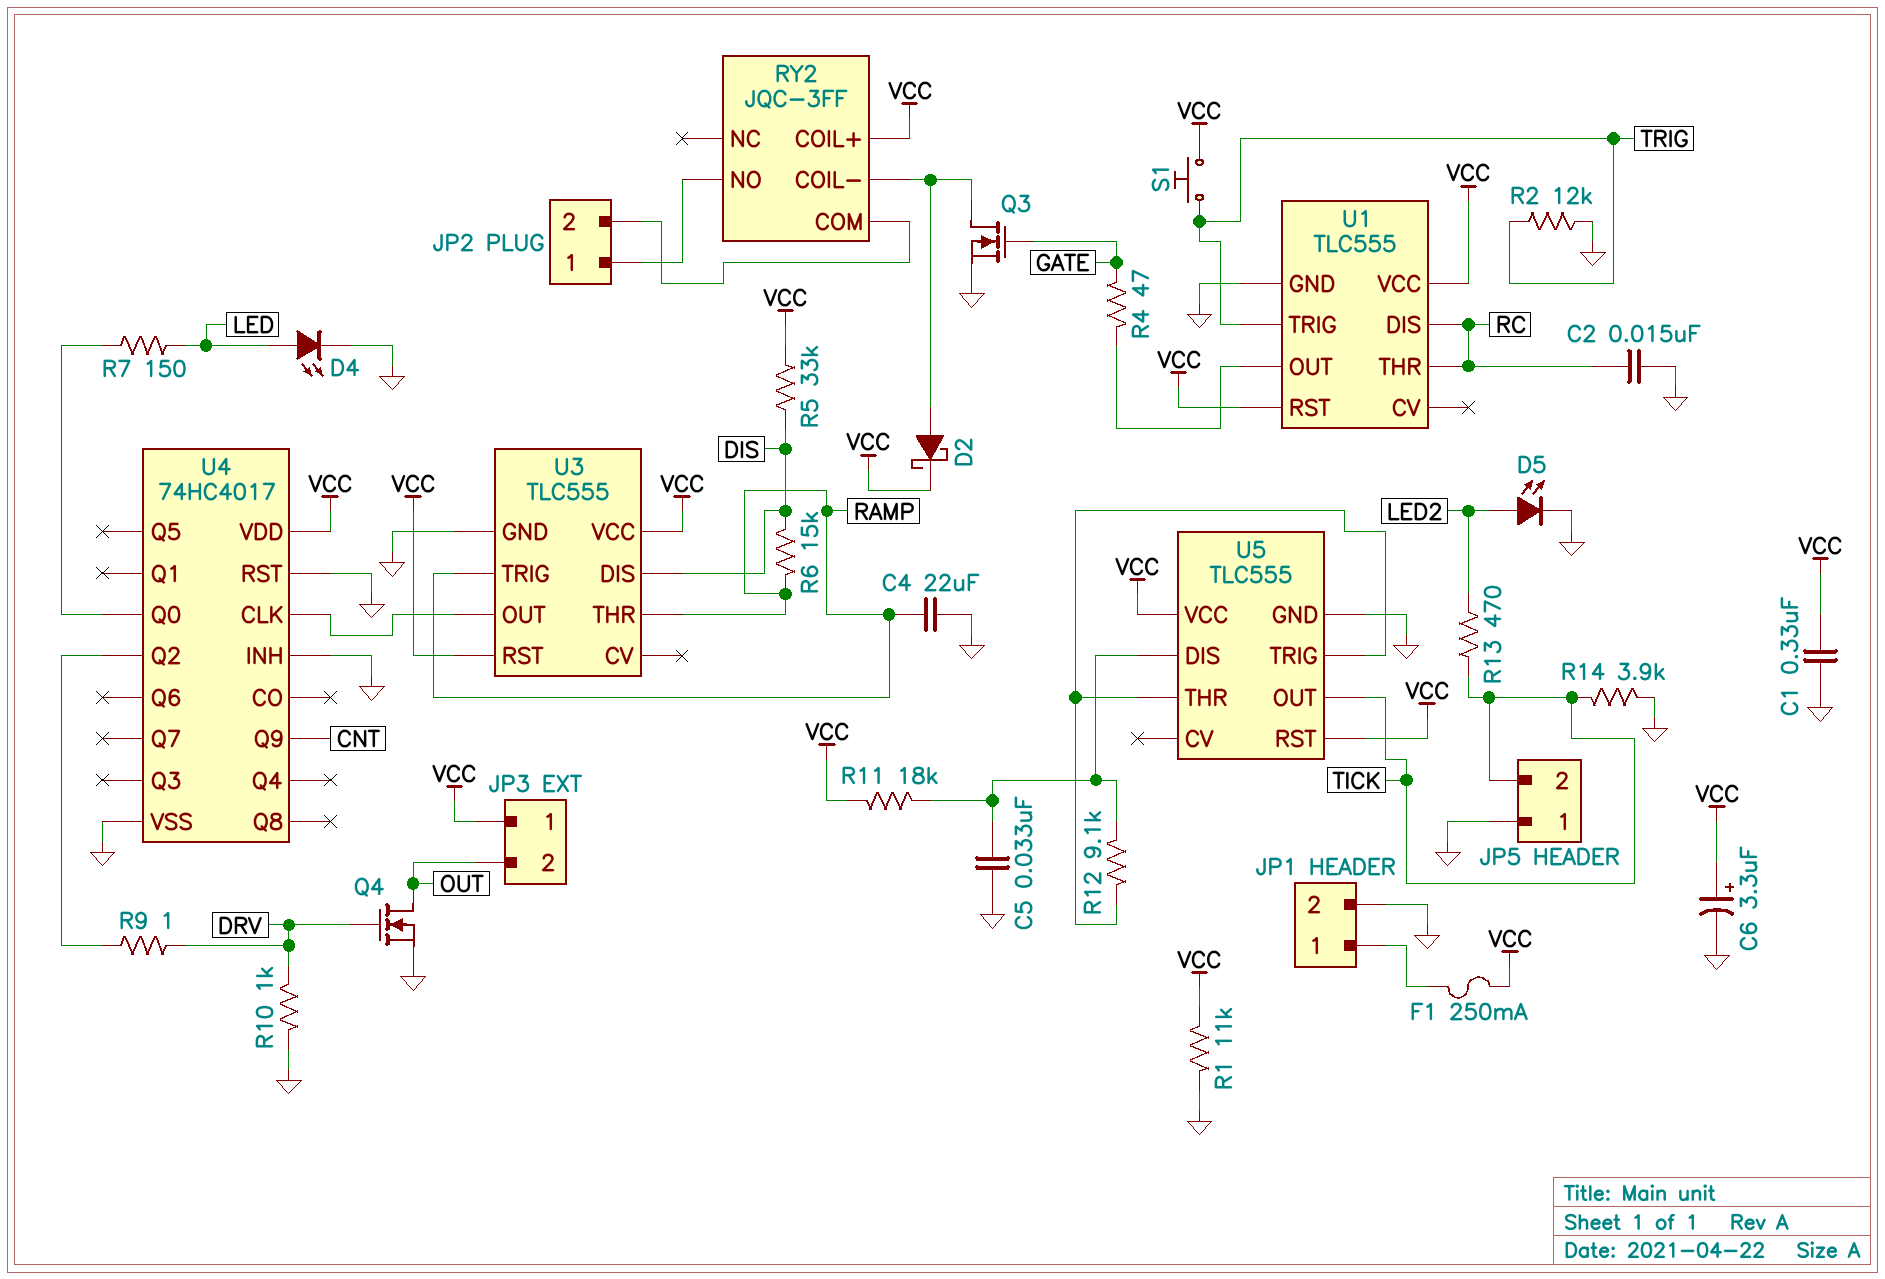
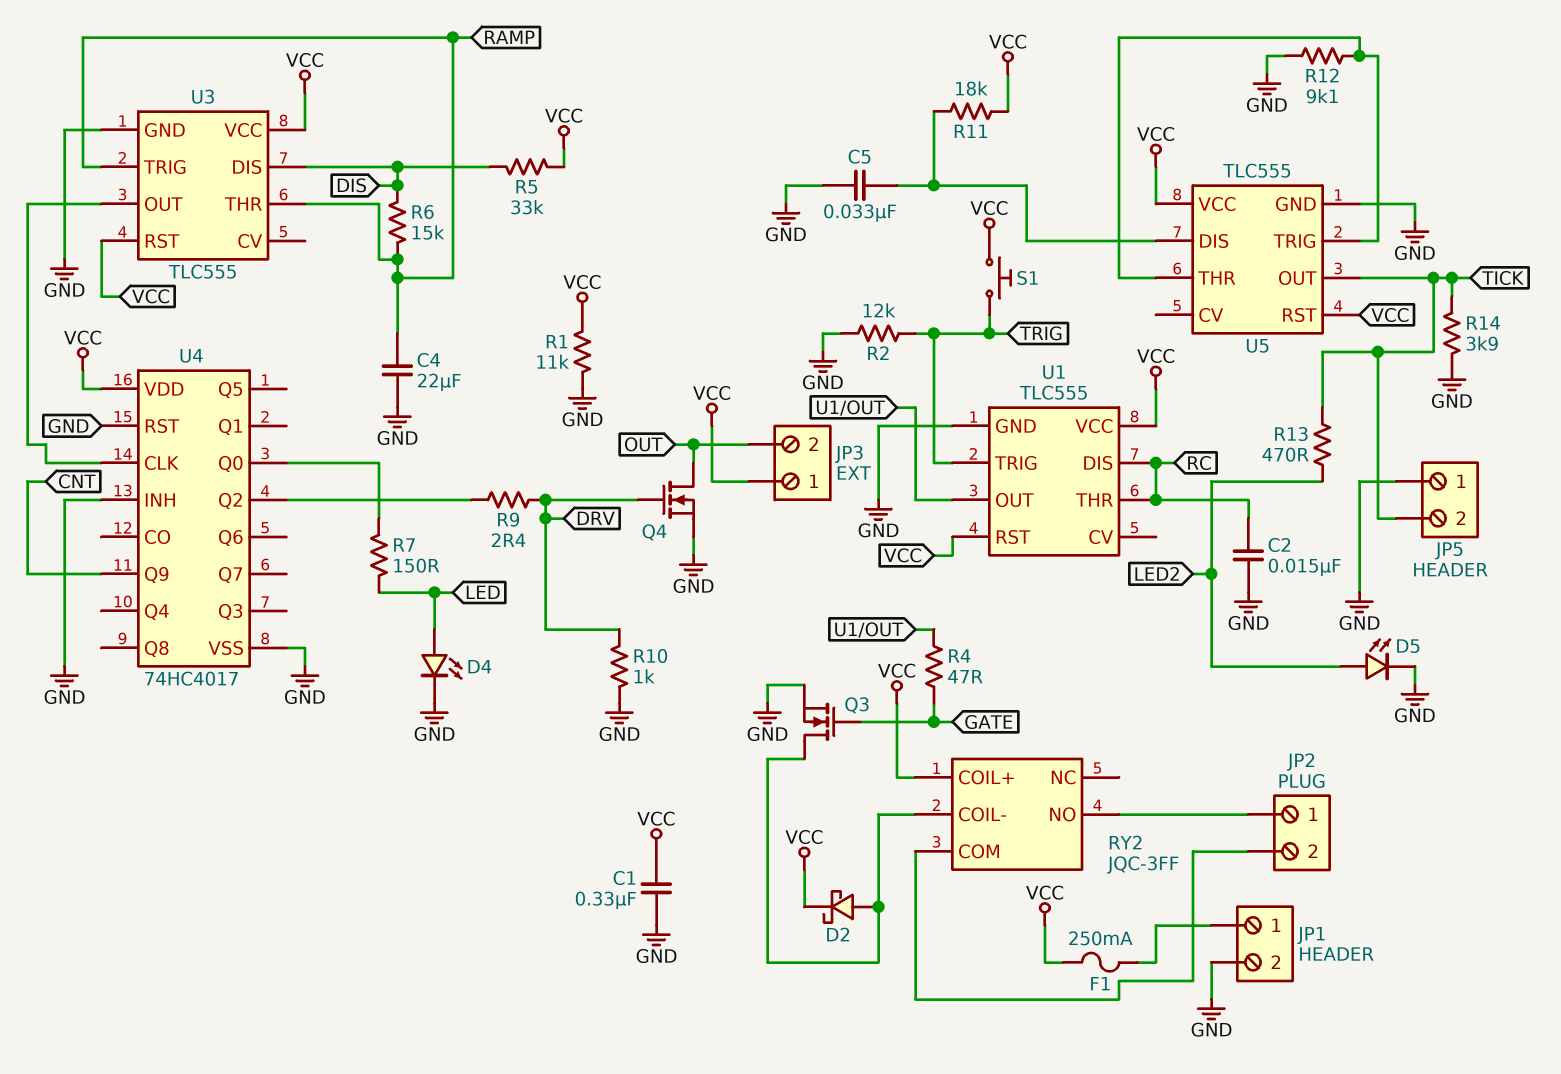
C6: 3.3uF (plus VCC, minus GND) -> none
R9: 1 (DRV, U4/Q2) -> 2.4 (DRV, U4/Q2)
R12: 9.1k (U5/DIS, U5/THR) -> 9.1k (GND, U5/THR)

